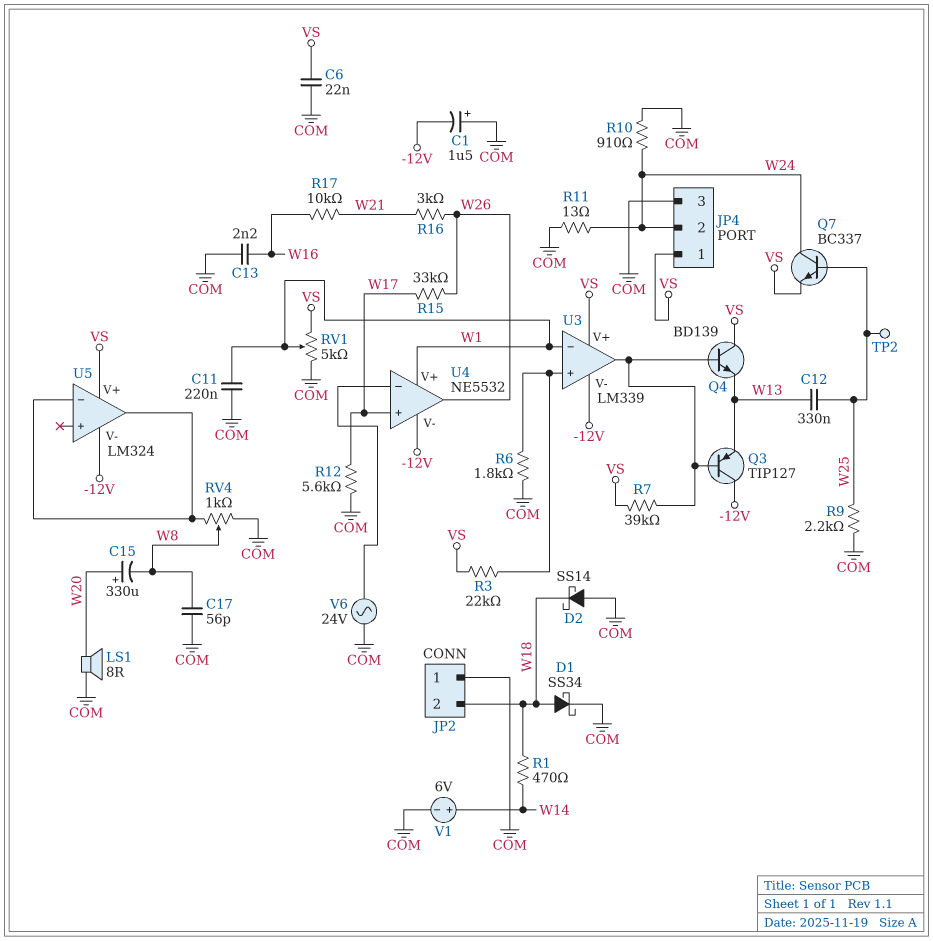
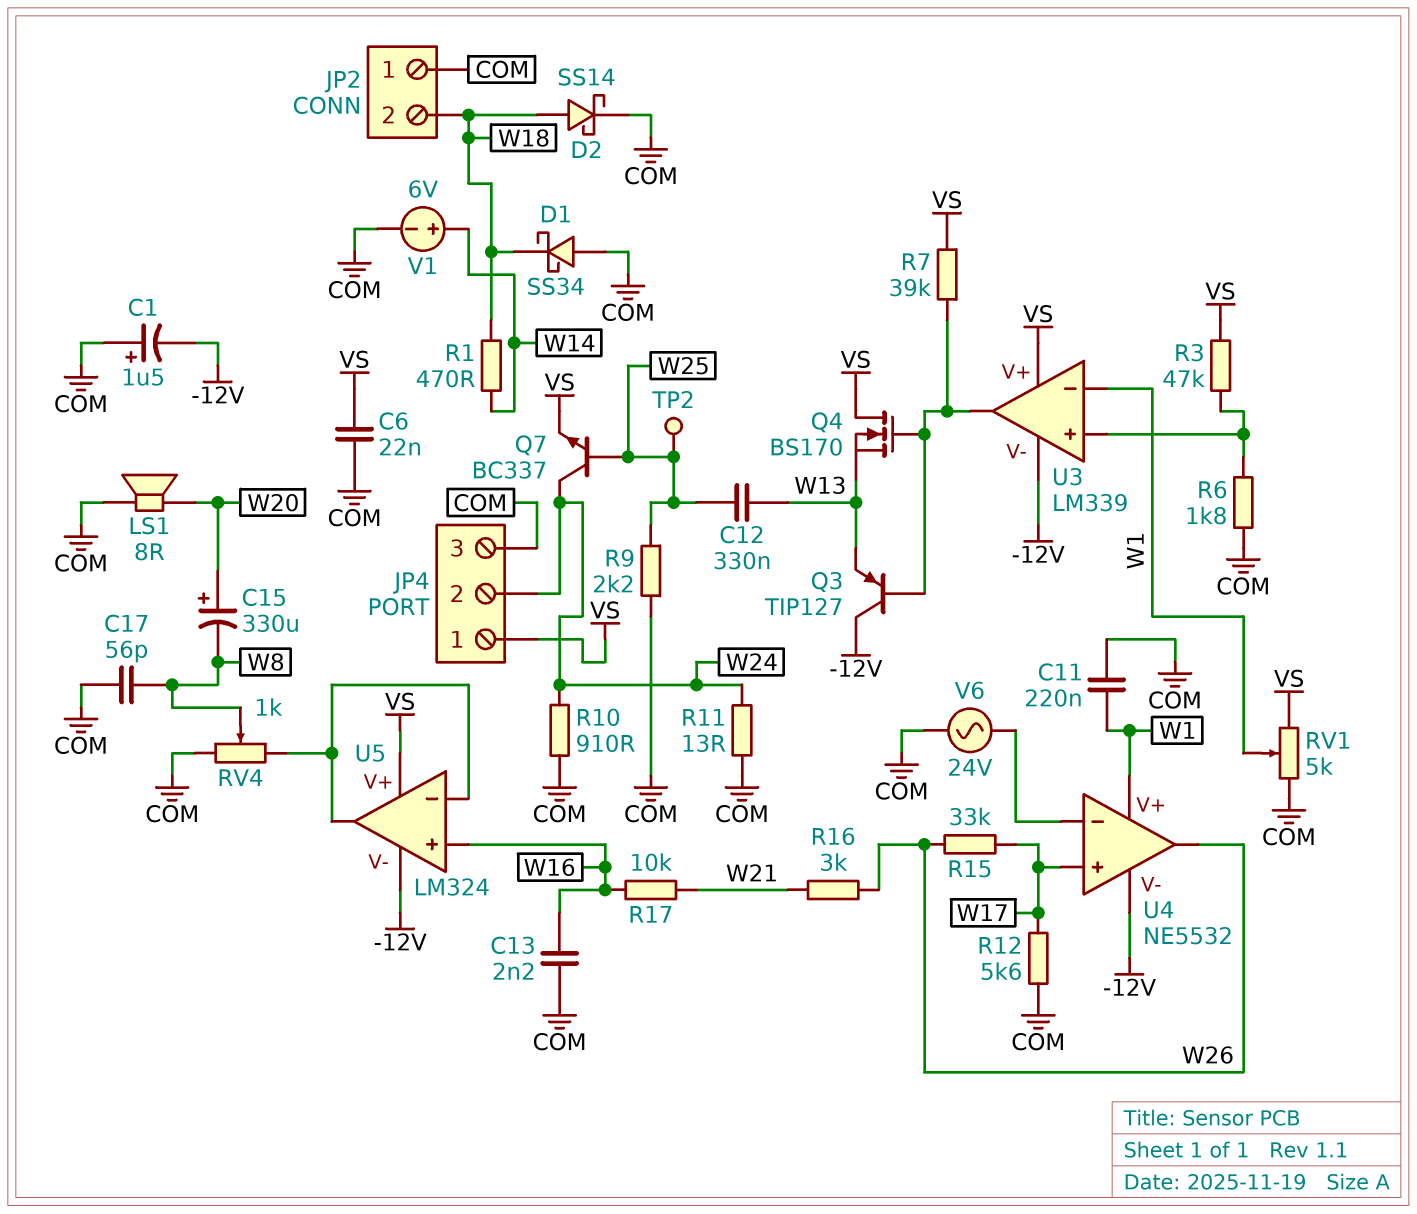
D1: schottky SS34 (A W18, K COM) -> schottky SS34 (A COM, K W18)
D2: schottky SS14 (A COM, K W18) -> schottky SS14 (A W18, K COM)
Q4: NPN BD139 (B U3/out, C VS, E W13) -> NMOS BS170 (G U3/out, D VS, S W13)
R3: 22k (U3/in+, VS) -> 47k (U3/in+, VS)
U5 pin in+: none -> W16

